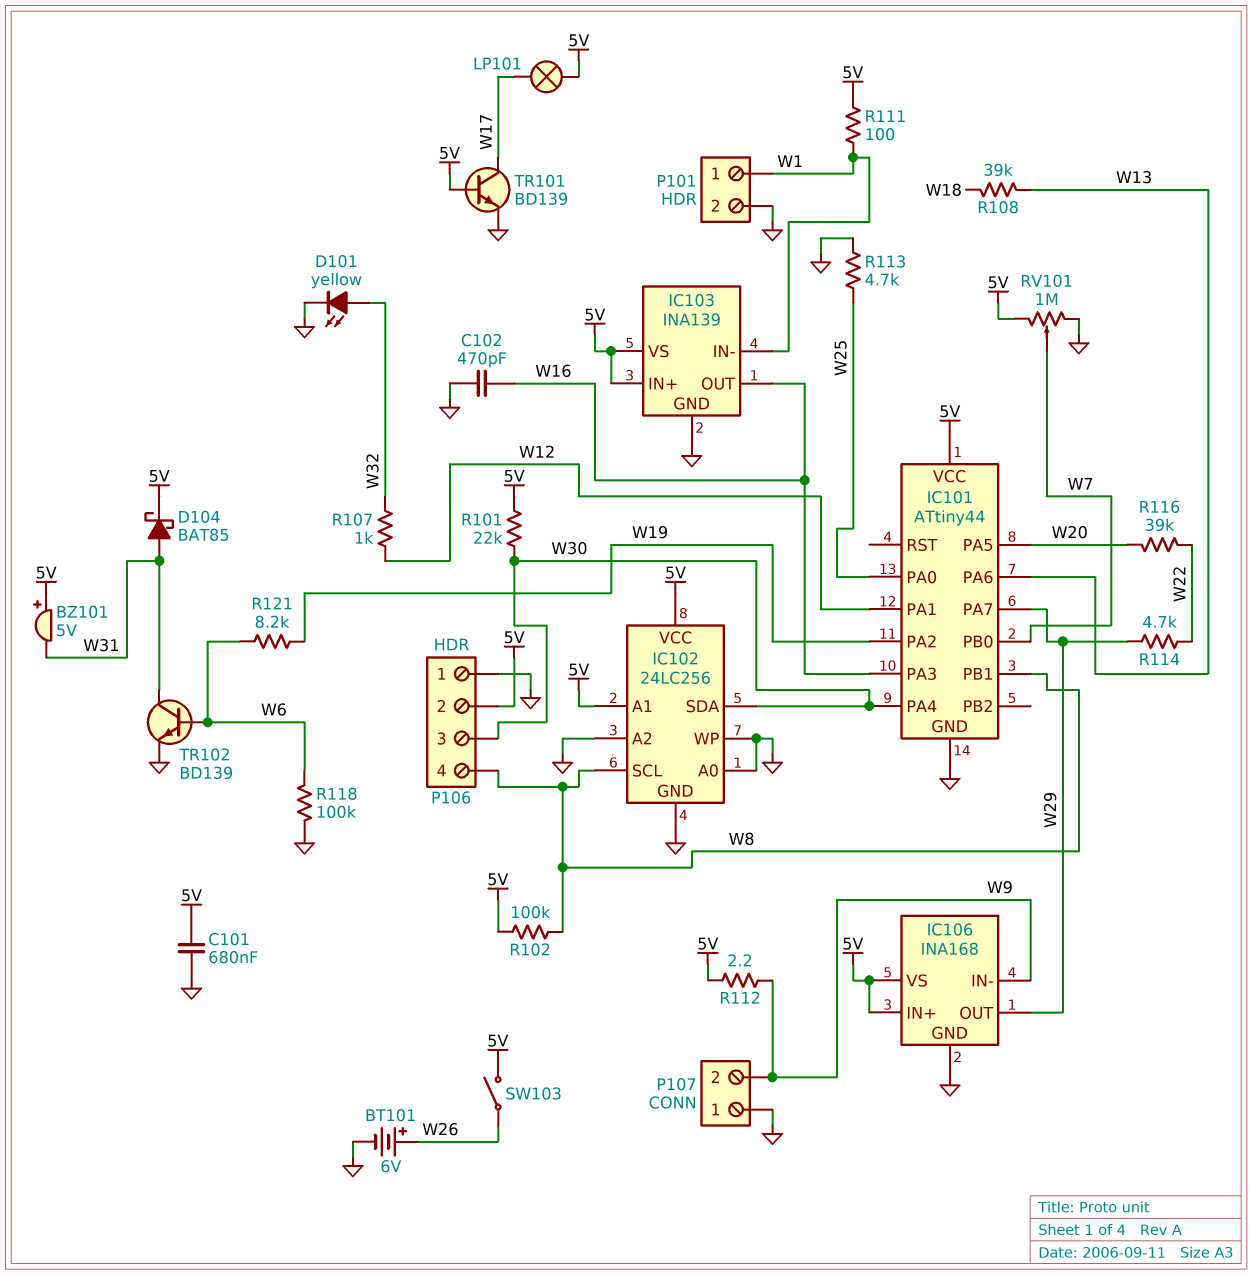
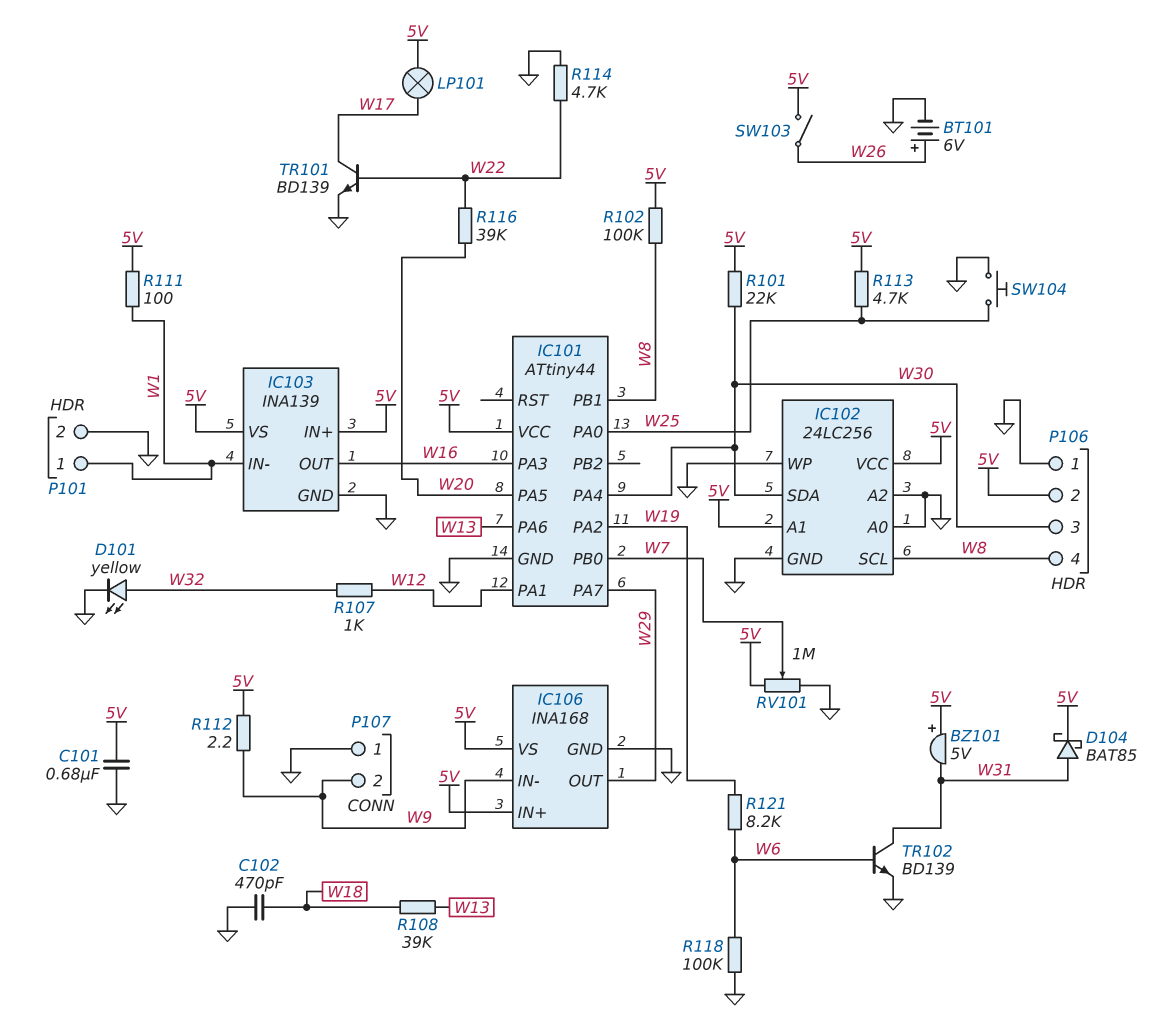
C102: 470pF (GND, W16) -> 470pF (GND, W18)
R113: 4.7k (GND, W25) -> 4.7k (5V, W25)
R114: 4.7k (W22, W29) -> 4.7k (GND, W22)
SW104: none -> button (GND, W25)
TR101: NPN BD139 (B 5V, C W17, E GND) -> NPN BD139 (B W22, C W17, E GND)

